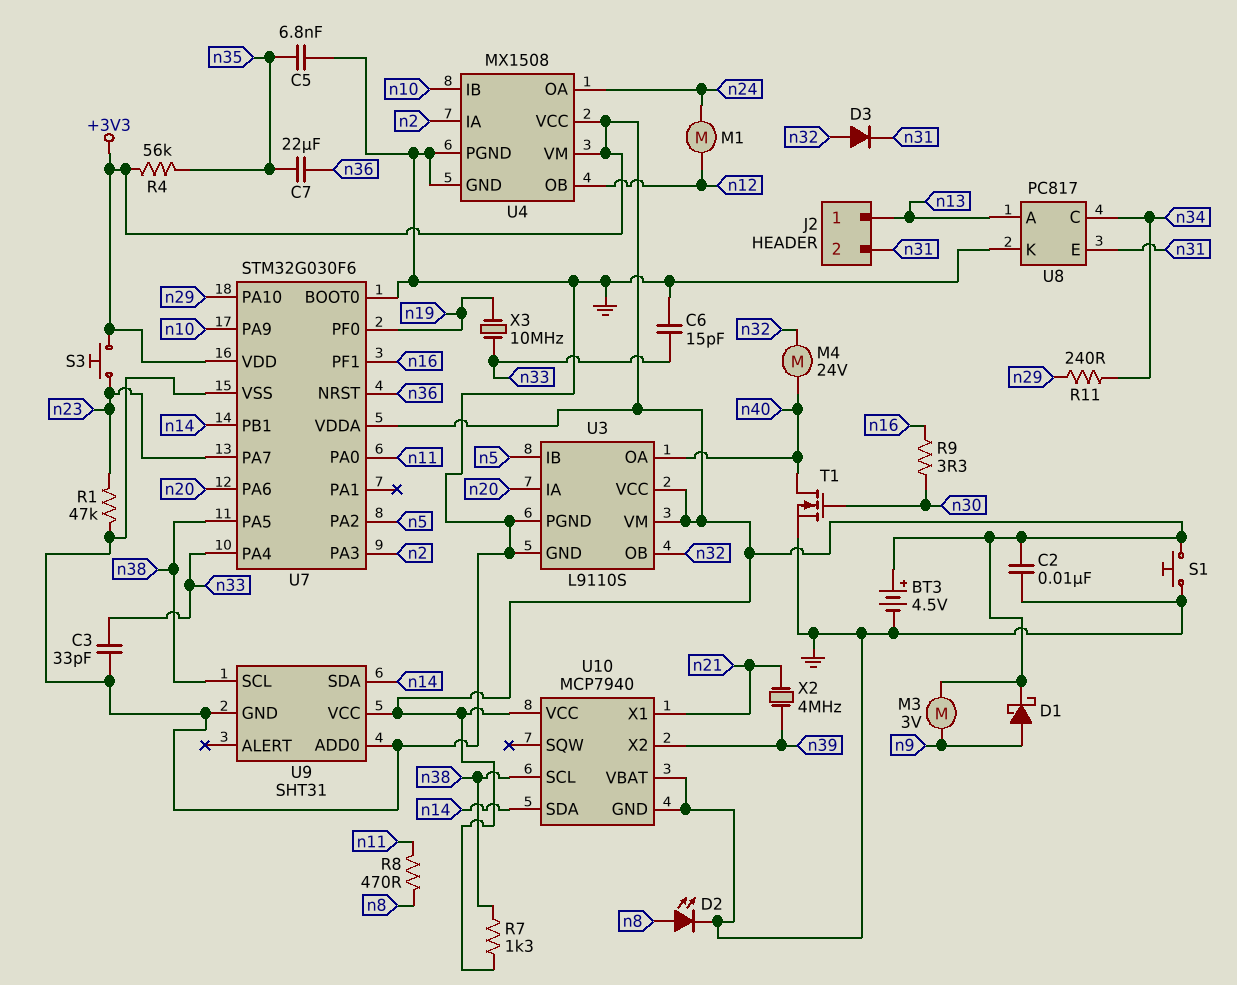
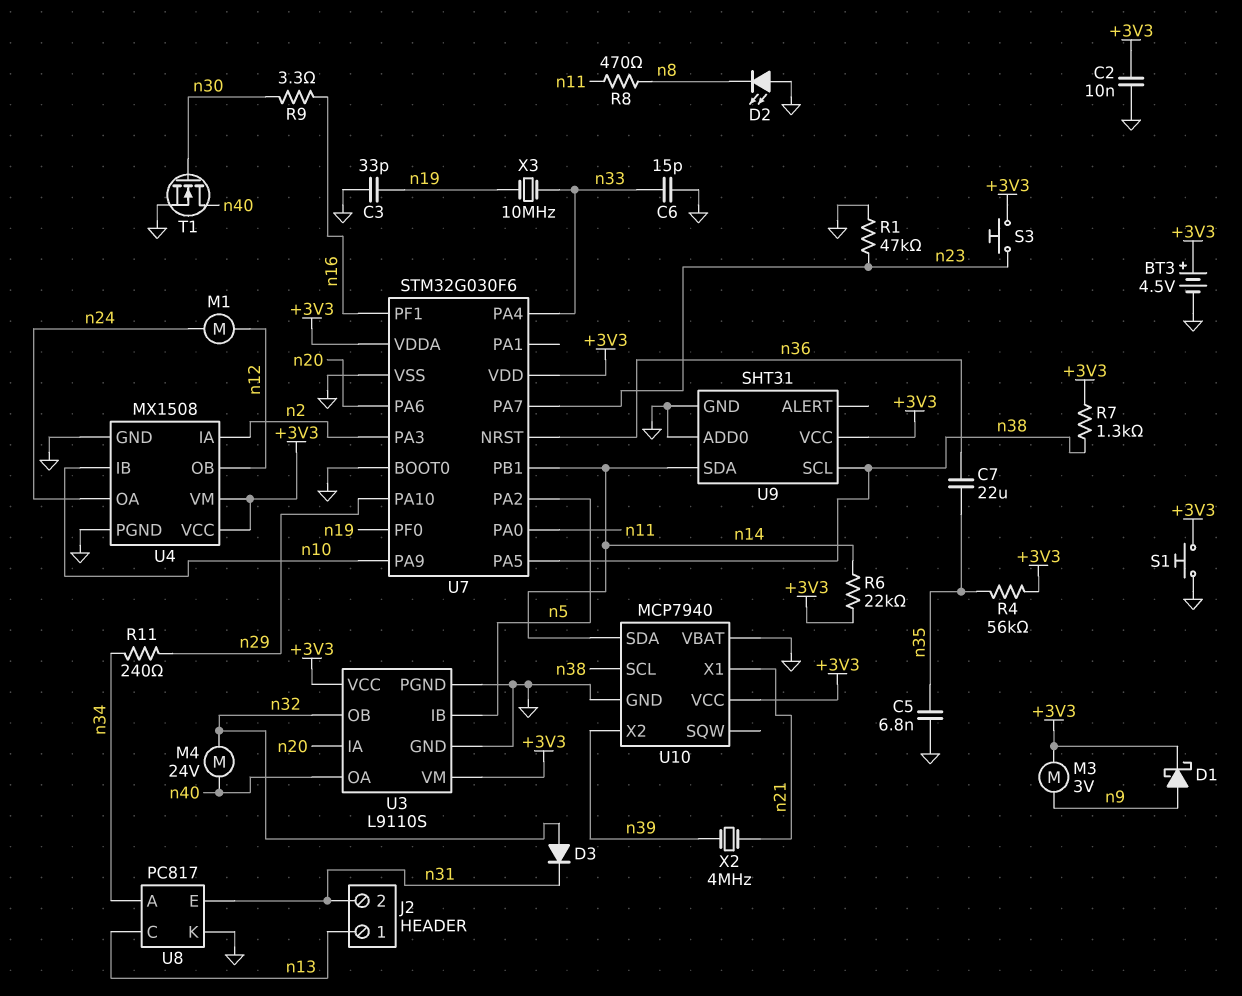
C3: 33pF (GND, n33) -> 33pF (GND, n19)
D2: LED (A n8, K GND) -> LED (A GND, K n8)
R6: none -> 22k (+3V3, n14)
U8 pin A: n13 -> n34
U8 pin C: n34 -> n13

